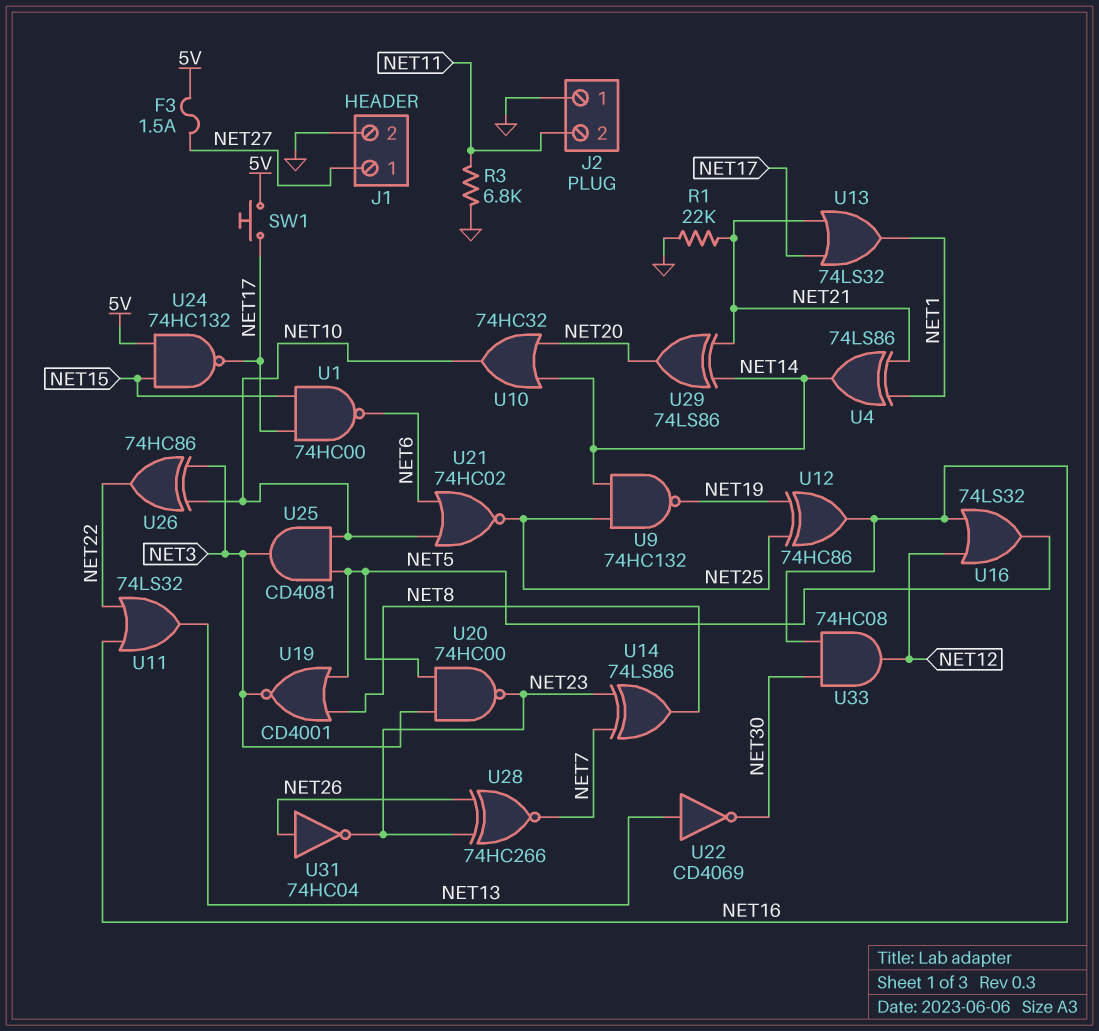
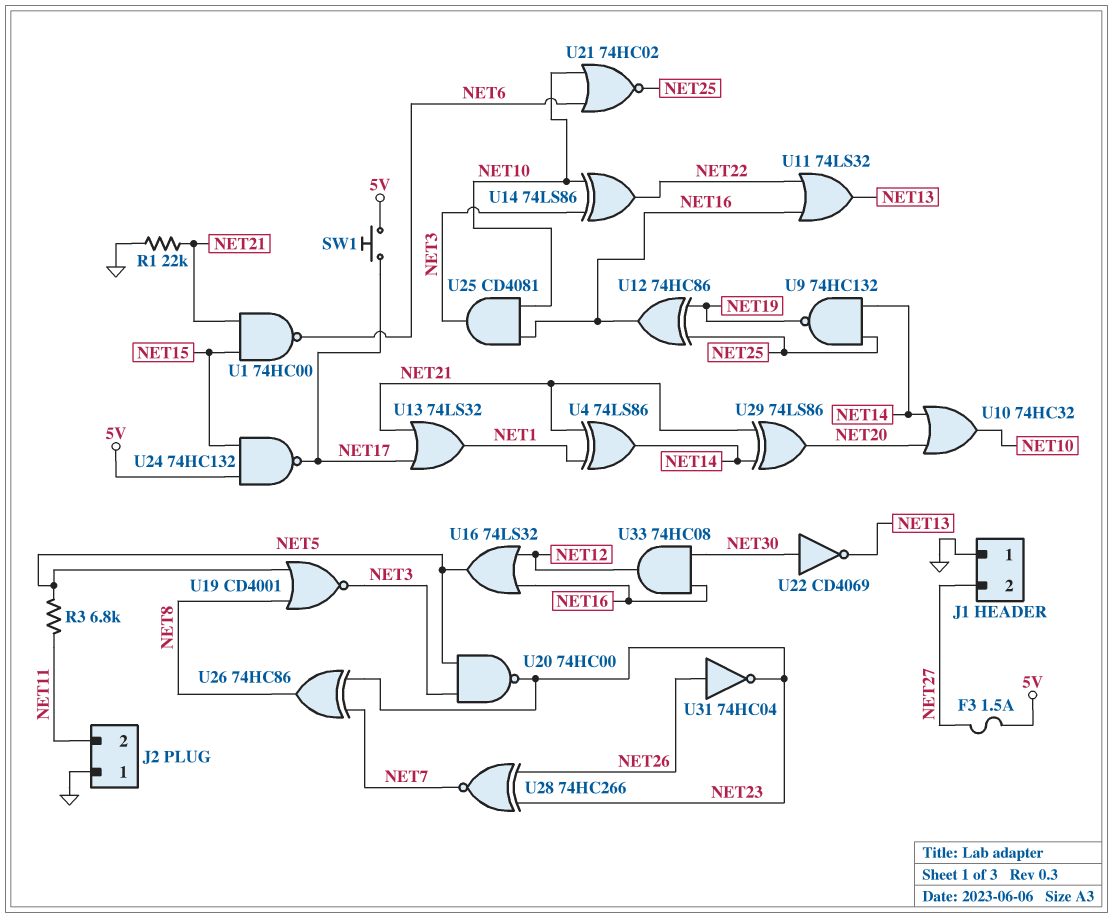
J1 pin 1: NET27 -> GND
J1 pin 2: GND -> NET27
R3: 6.8k (GND, NET11) -> 6.8k (NET5, NET11)
U1: NAND 74HC00 (in NET15, in NET17, out NET6) -> NAND 74HC00 (in NET15, in NET21, out NET6)
U14: XOR 74LS86 (in NET7, in NET23, out NET8) -> XOR 74LS86 (in NET3, in NET10, out NET22)
U22: NOT CD4069 (in NET13, out NET30) -> NOT CD4069 (in NET30, out NET13)
U25: AND CD4081 (in NET5, in NET10, out NET3) -> AND CD4081 (in NET10, in NET16, out NET3)
U26: XOR 74HC86 (in NET3, in NET10, out NET22) -> XOR 74HC86 (in NET7, in NET23, out NET8)

